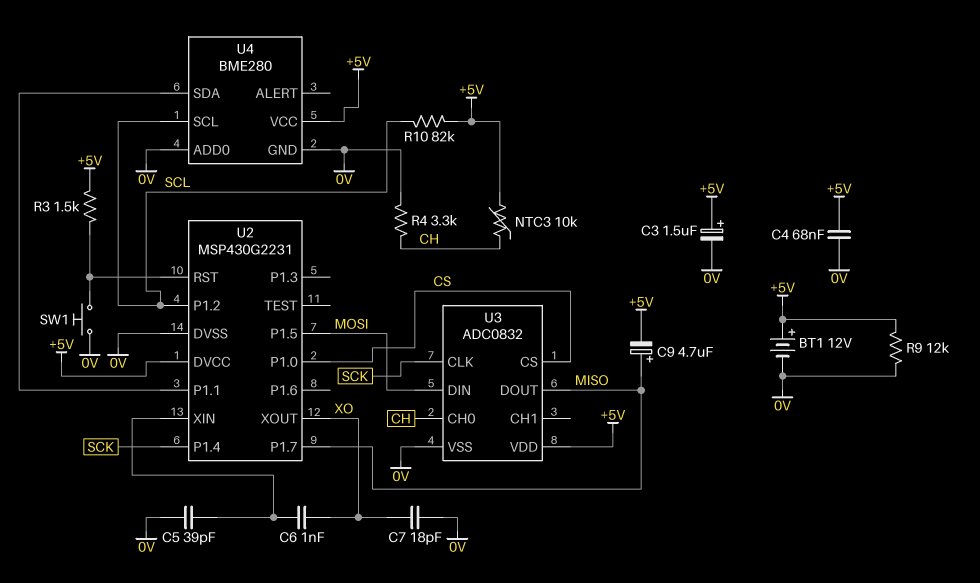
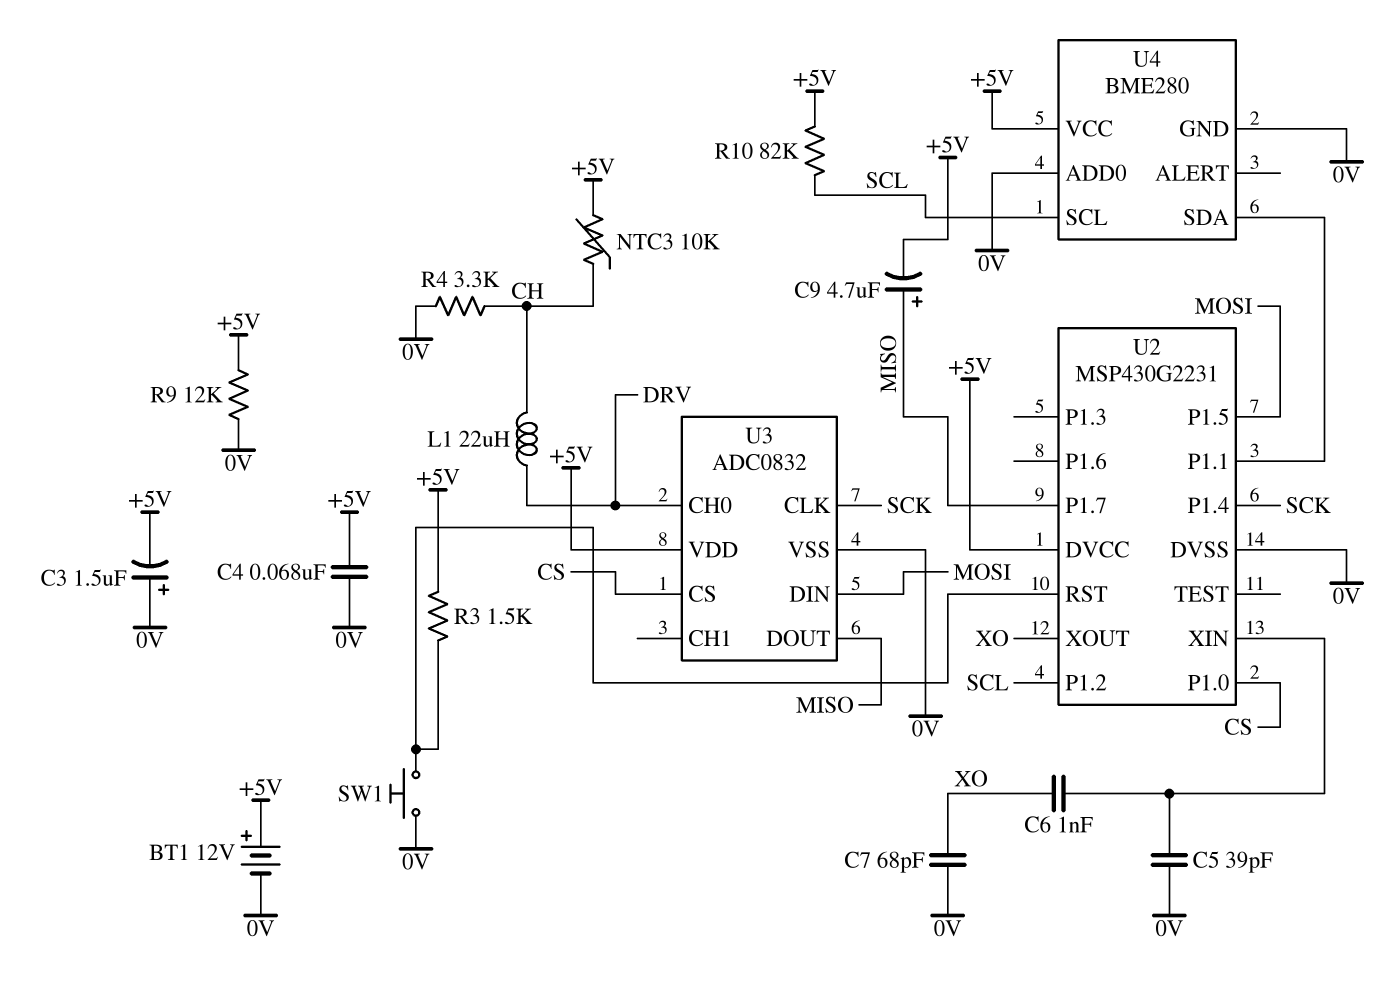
C3: 1.5uF (plus +5V, minus 0V) -> 1.5uF (plus 0V, minus +5V)
C7: 18pF (0V, XO) -> 68pF (0V, XO)
L1: none -> 22uH (CH, DRV)
U3 pin CH0: CH -> DRV

